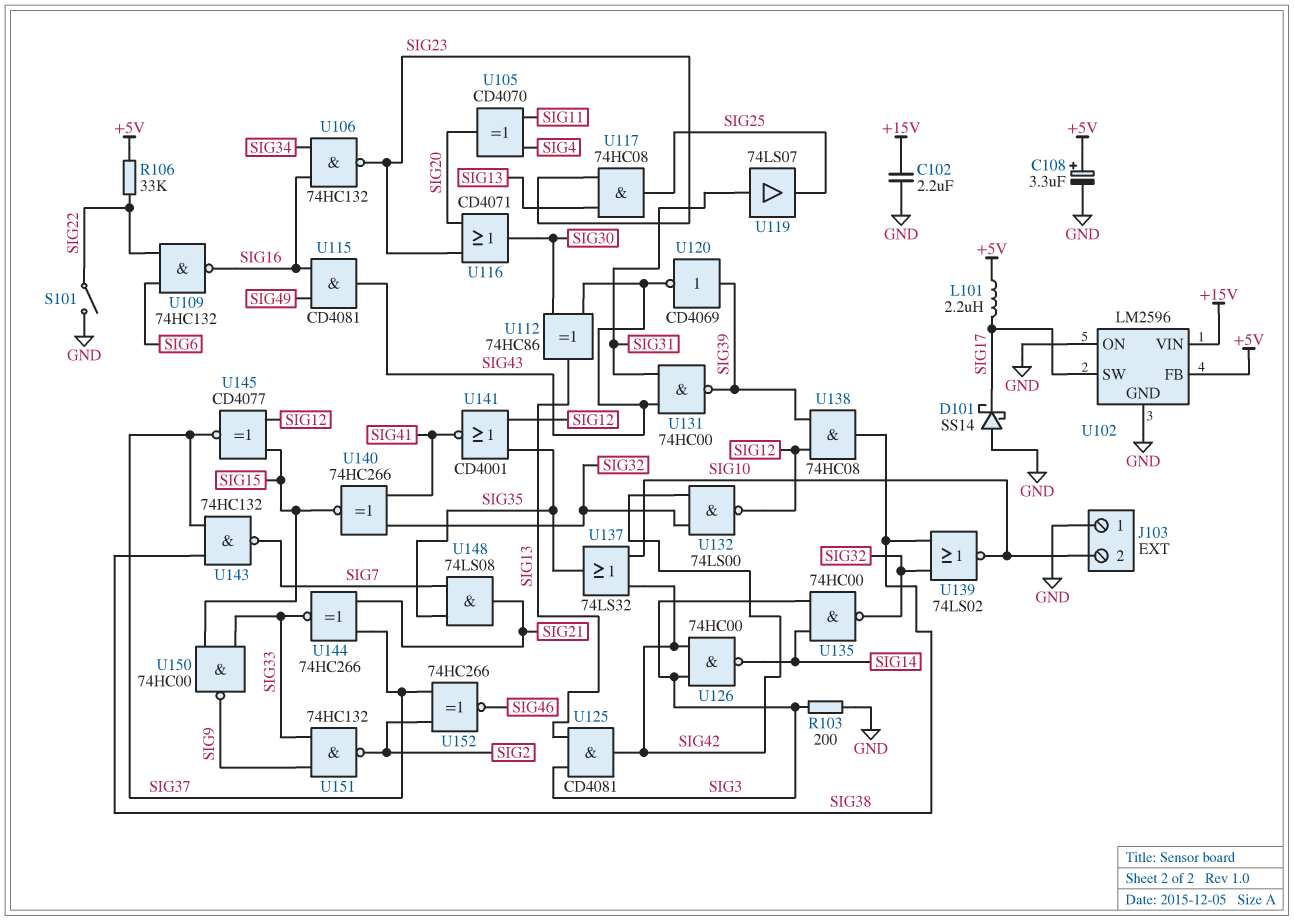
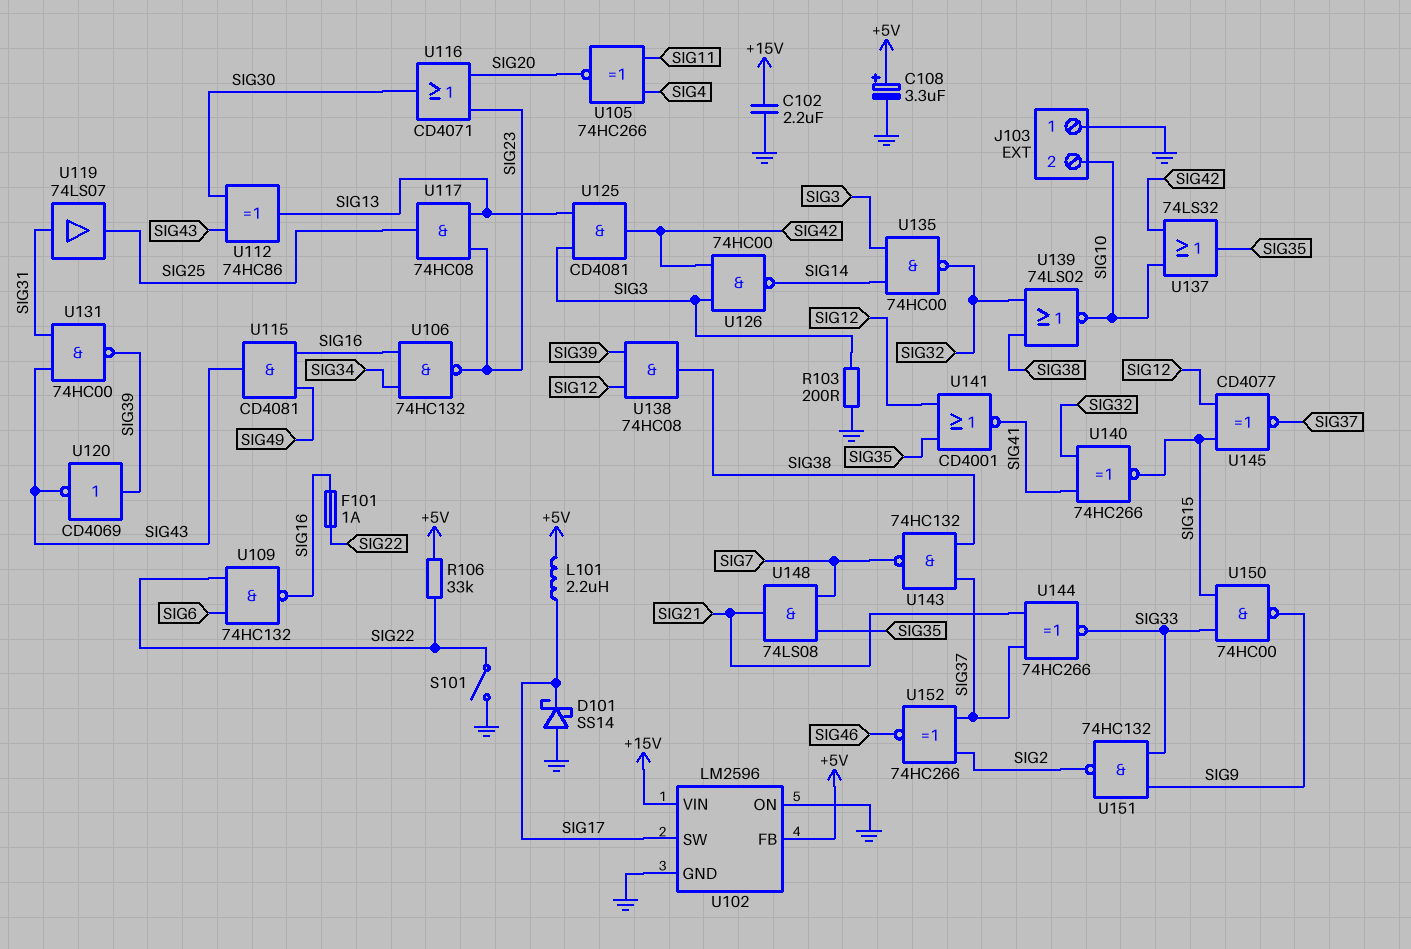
F101: none -> 1A (SIG16, SIG22)
U105: XOR CD4070 (in SIG4, in SIG11, out SIG20) -> XNOR 74HC266 (in SIG4, in SIG11, out SIG20)
U132: NAND 74LS00 (in SIG32, in SIG42, out SIG12) -> none

